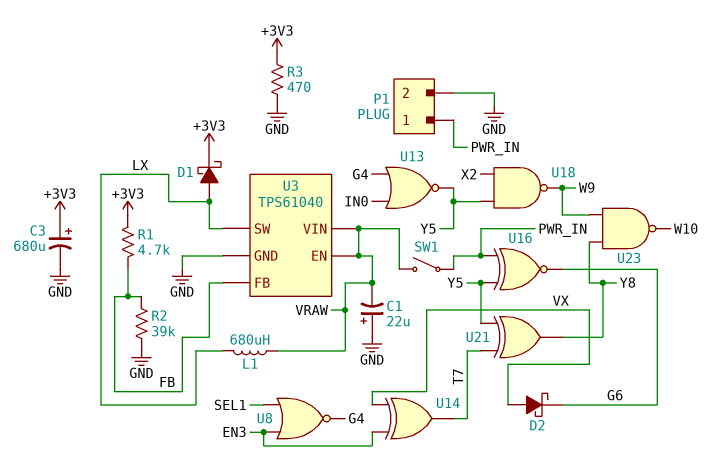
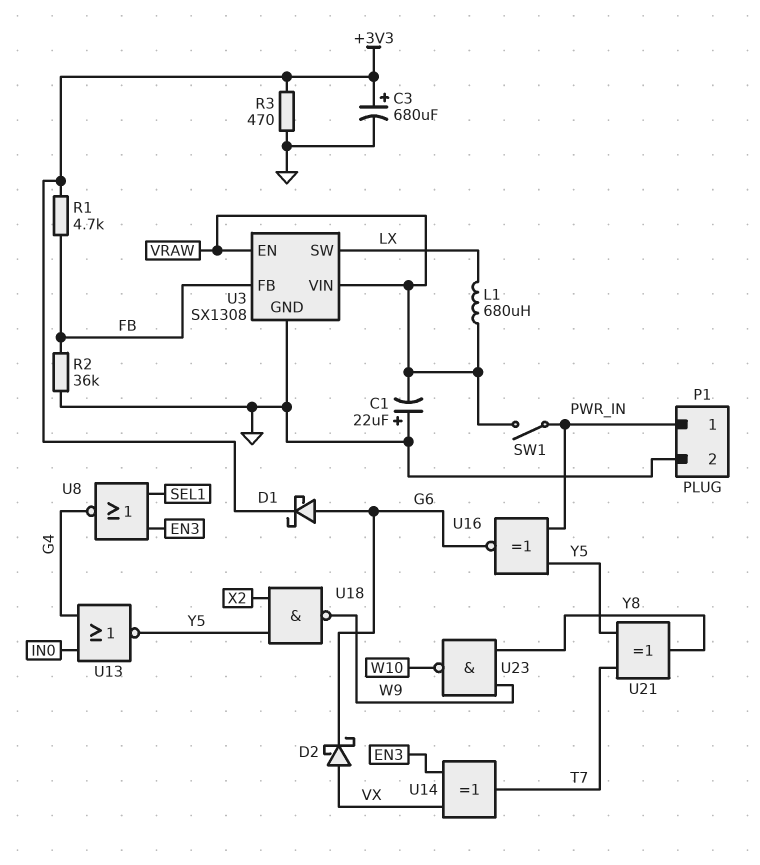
D1: schottky (A LX, K +3V3) -> schottky (A G6, K +3V3)
R2: 39k (FB, GND) -> 36k (FB, GND)
U3: TPS61040 -> SX1308

